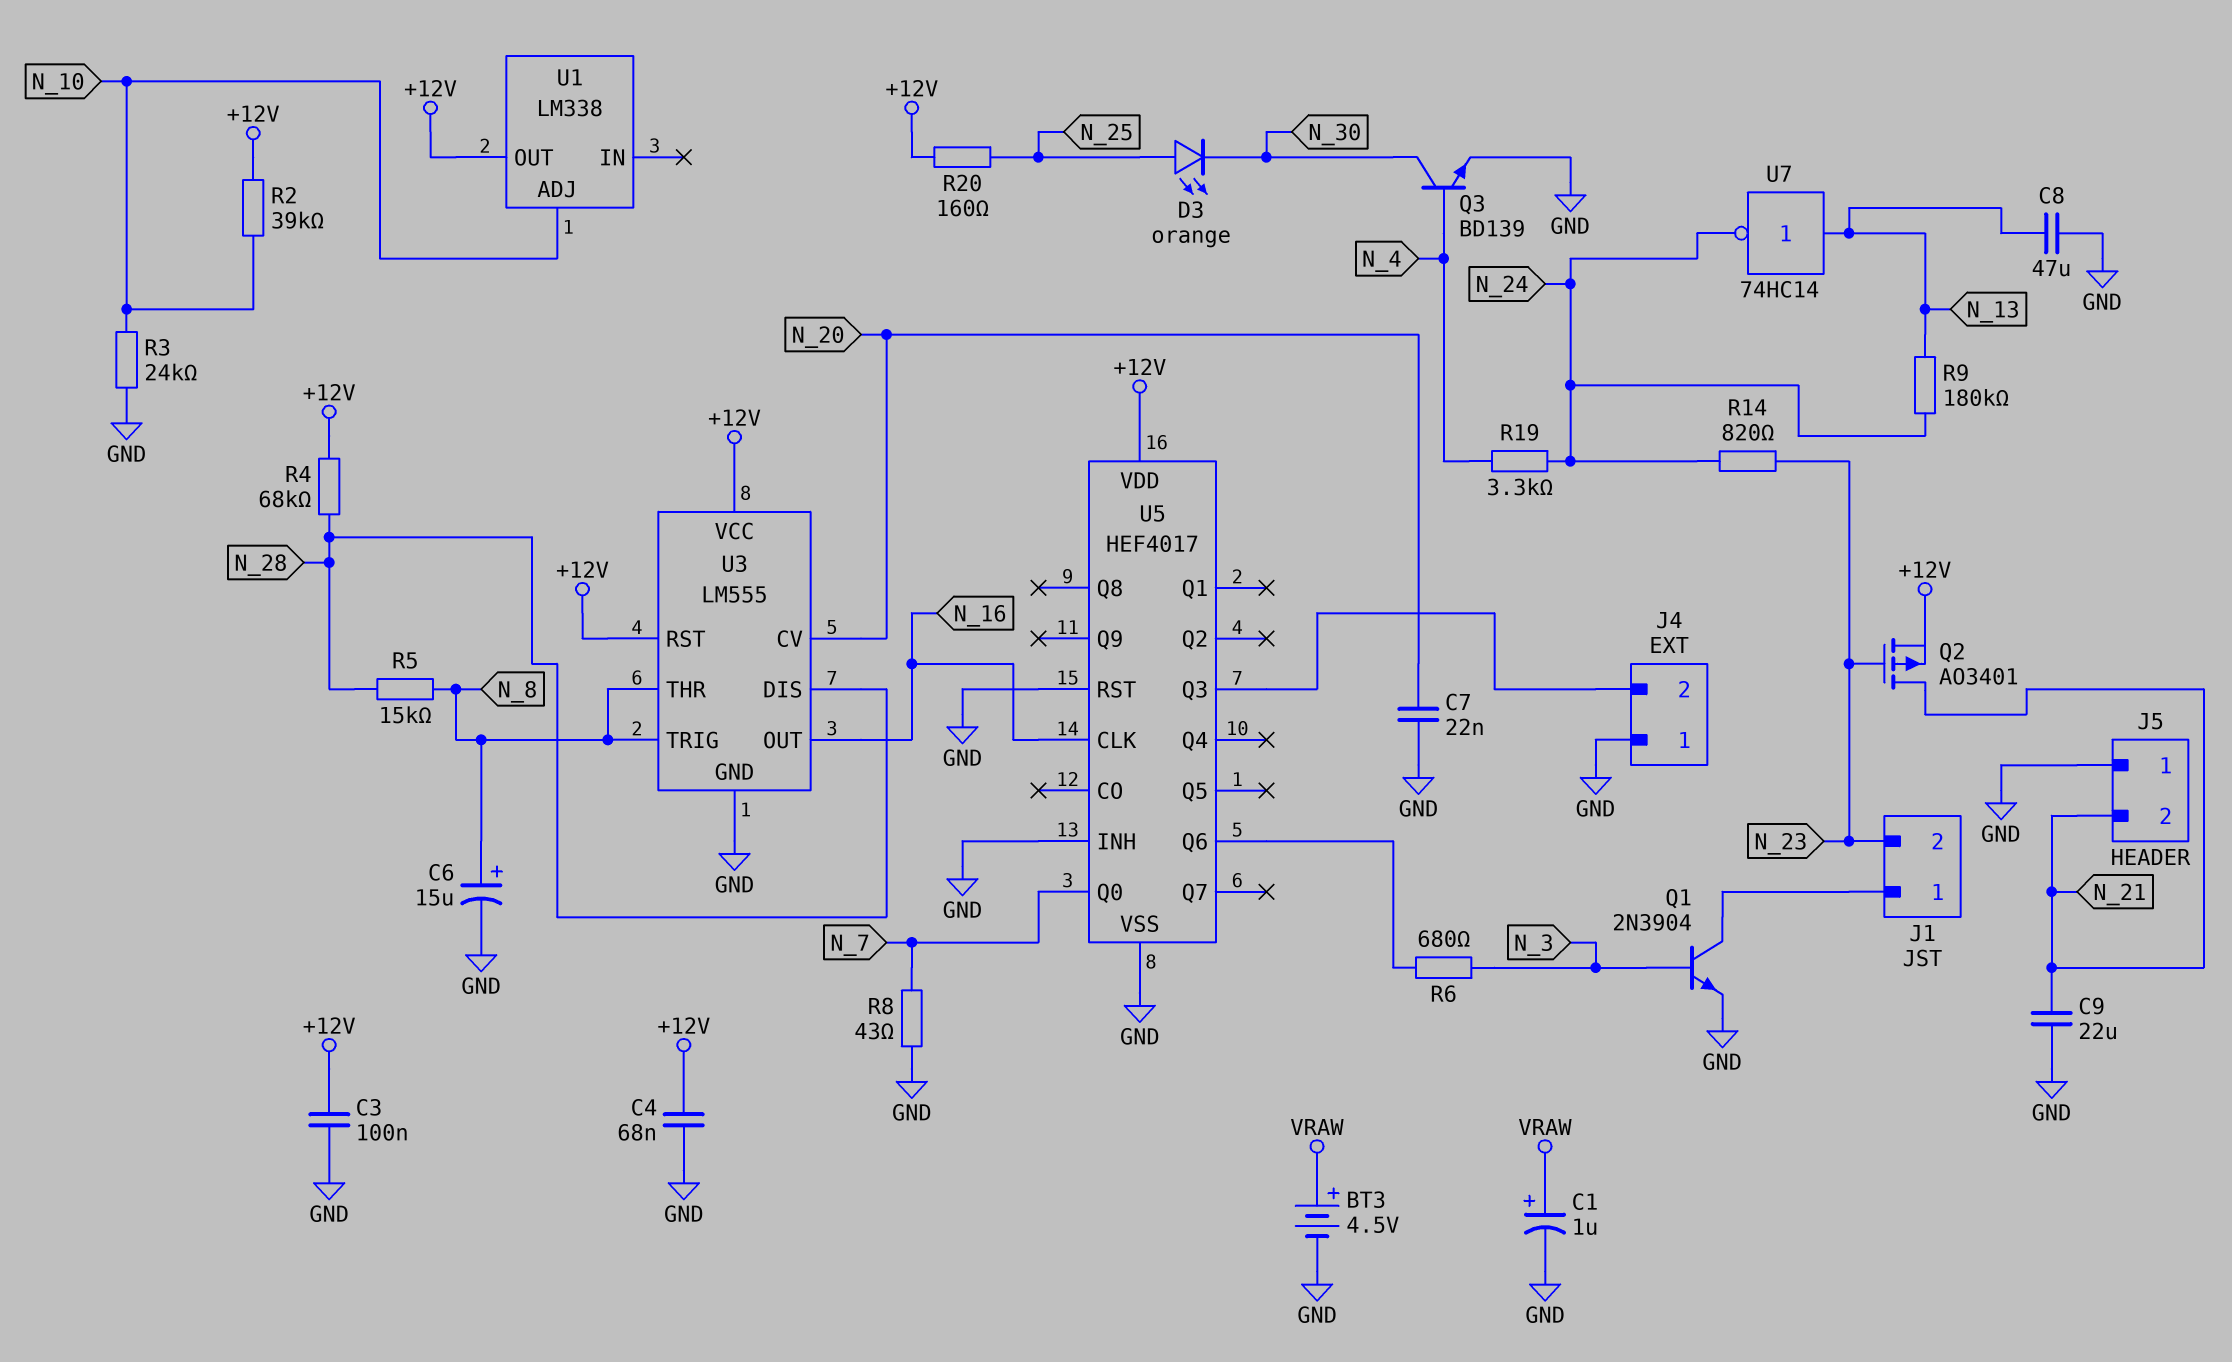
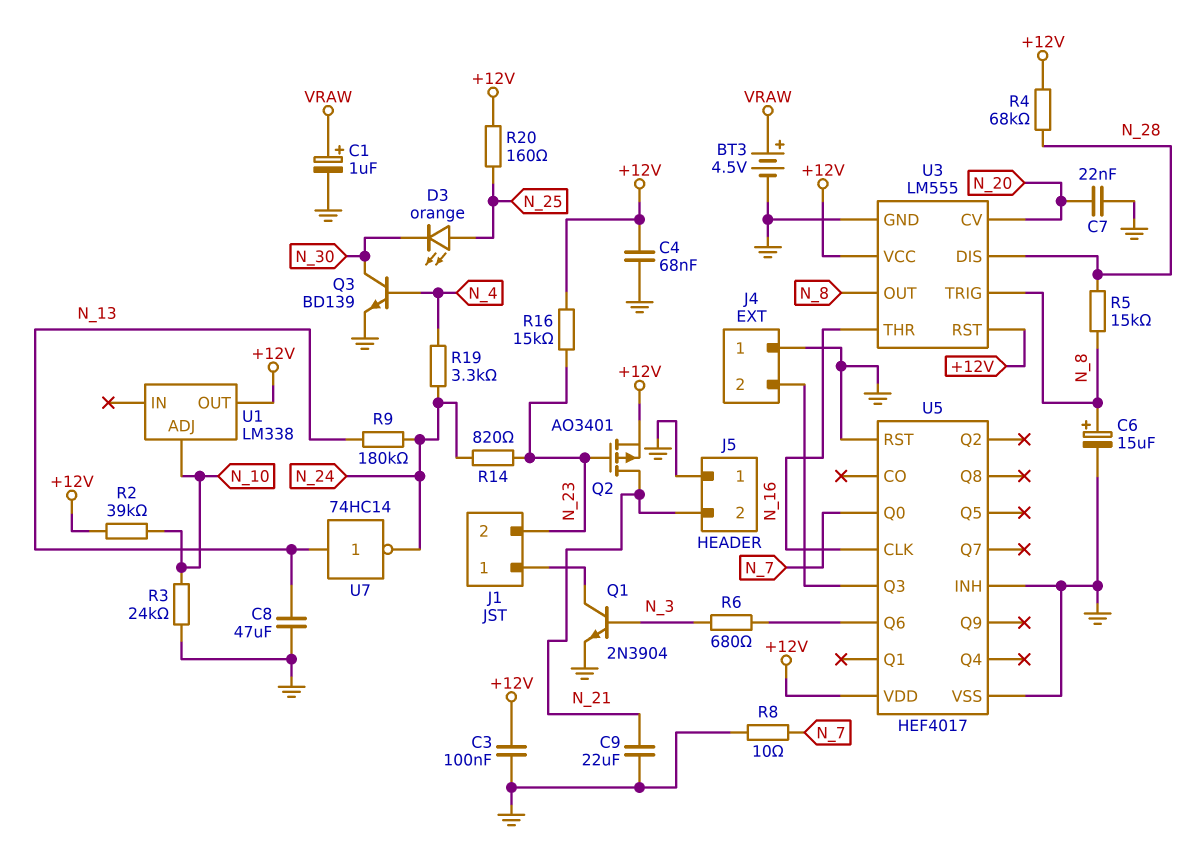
R8: 43 (GND, N_7) -> 10 (GND, N_7)
R16: none -> 15k (+12V, N_23)
U3 pin OUT: N_16 -> N_8
U3 pin THR: N_8 -> N_16

